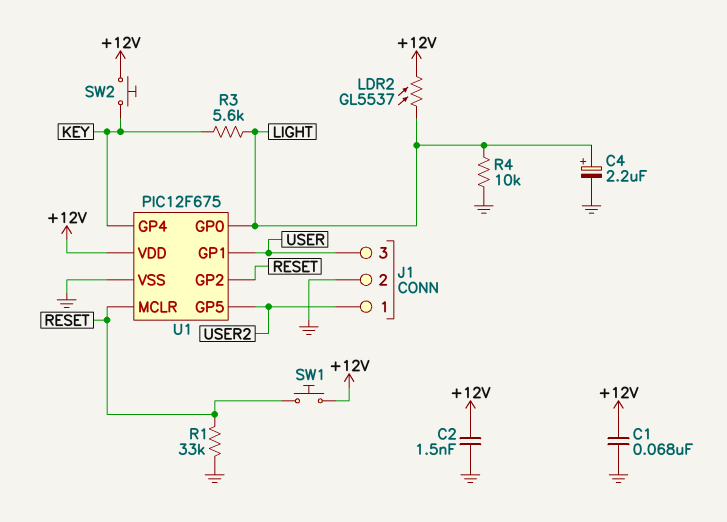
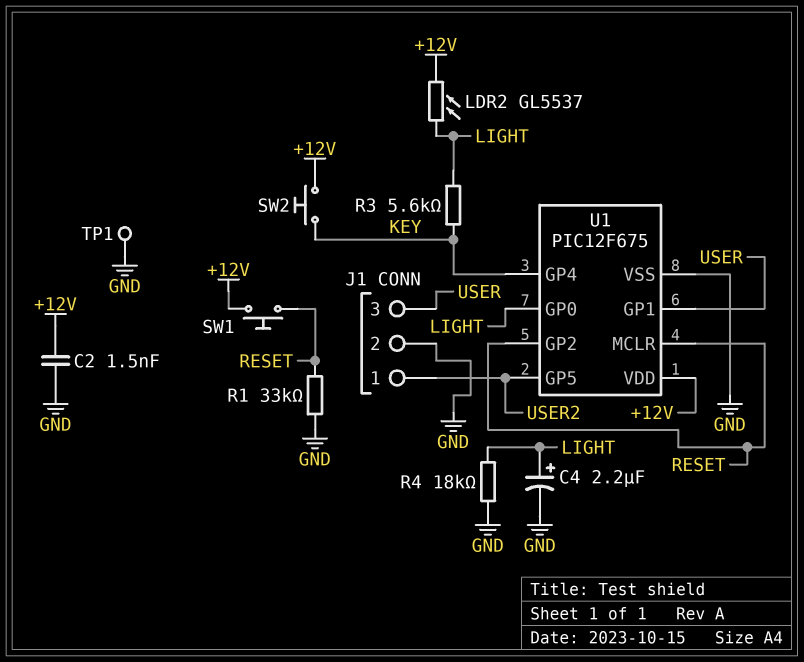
C1: 68nF (+12V, GND) -> none
R4: 10k (GND, LIGHT) -> 18k (GND, LIGHT)
TP1: none -> test point (GND)

